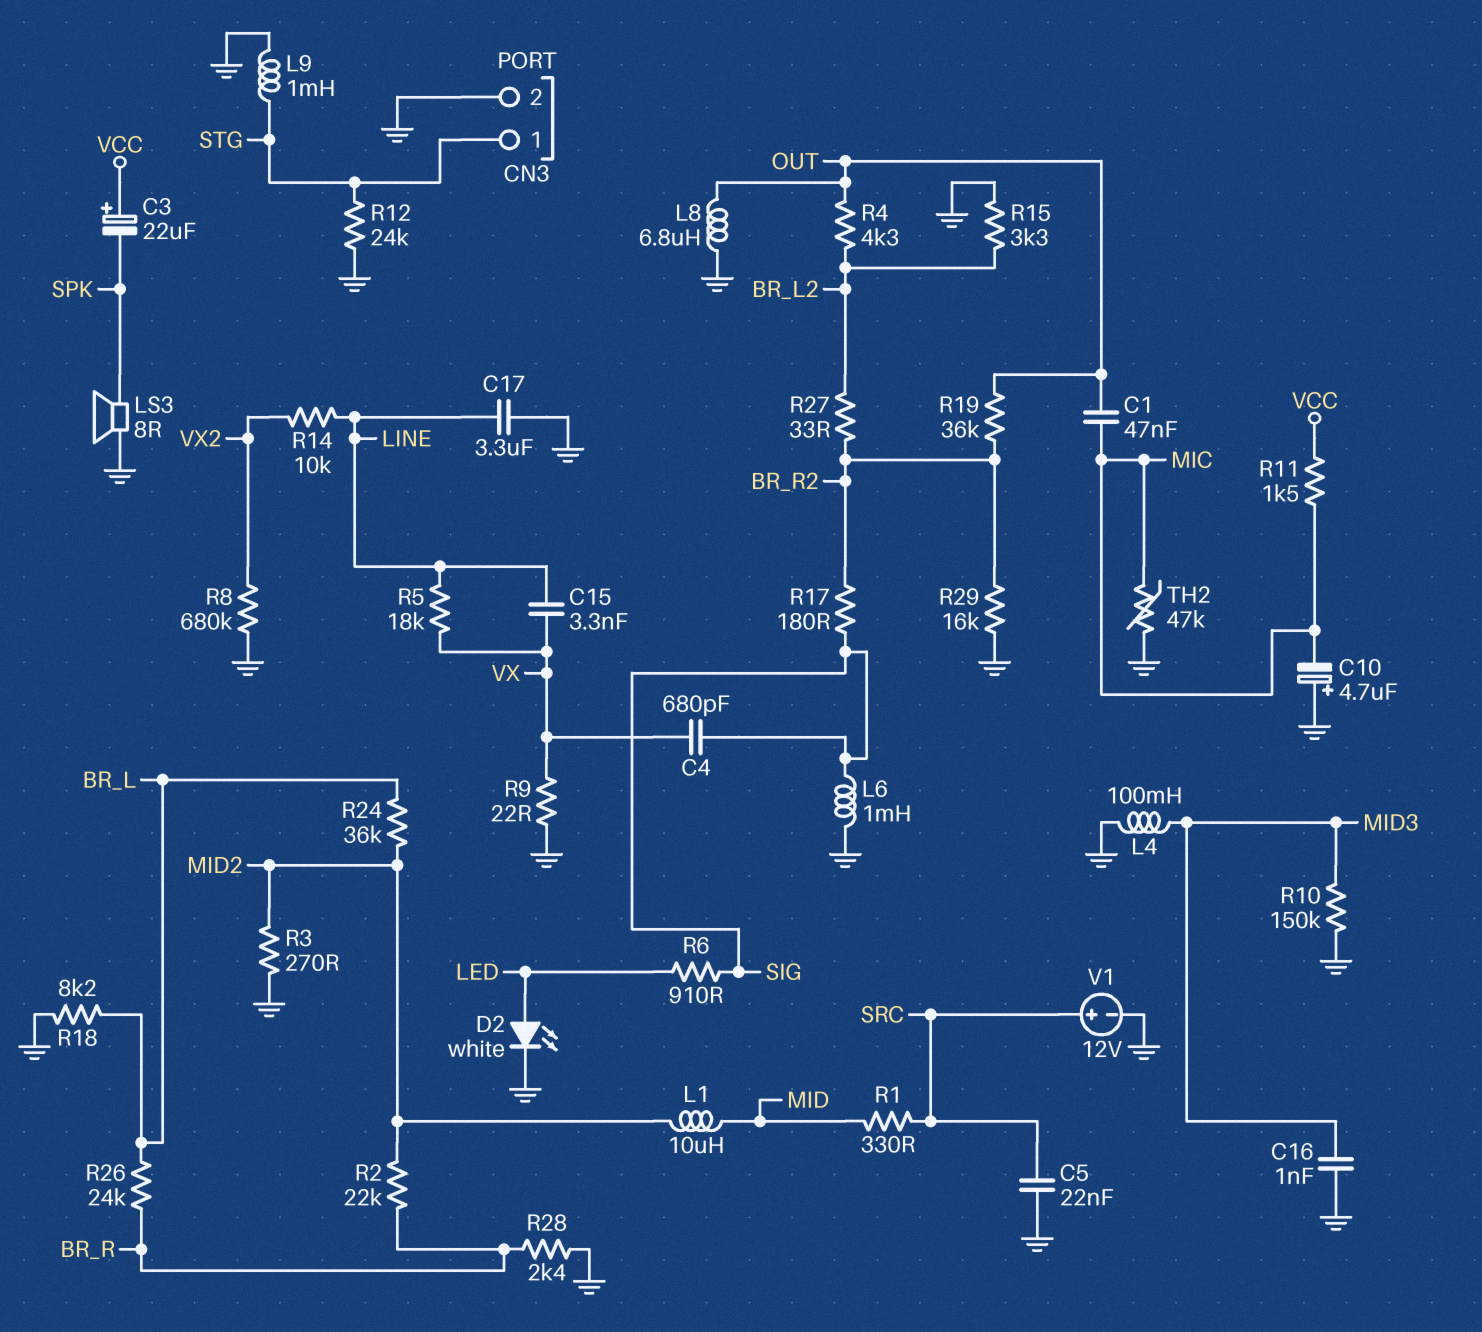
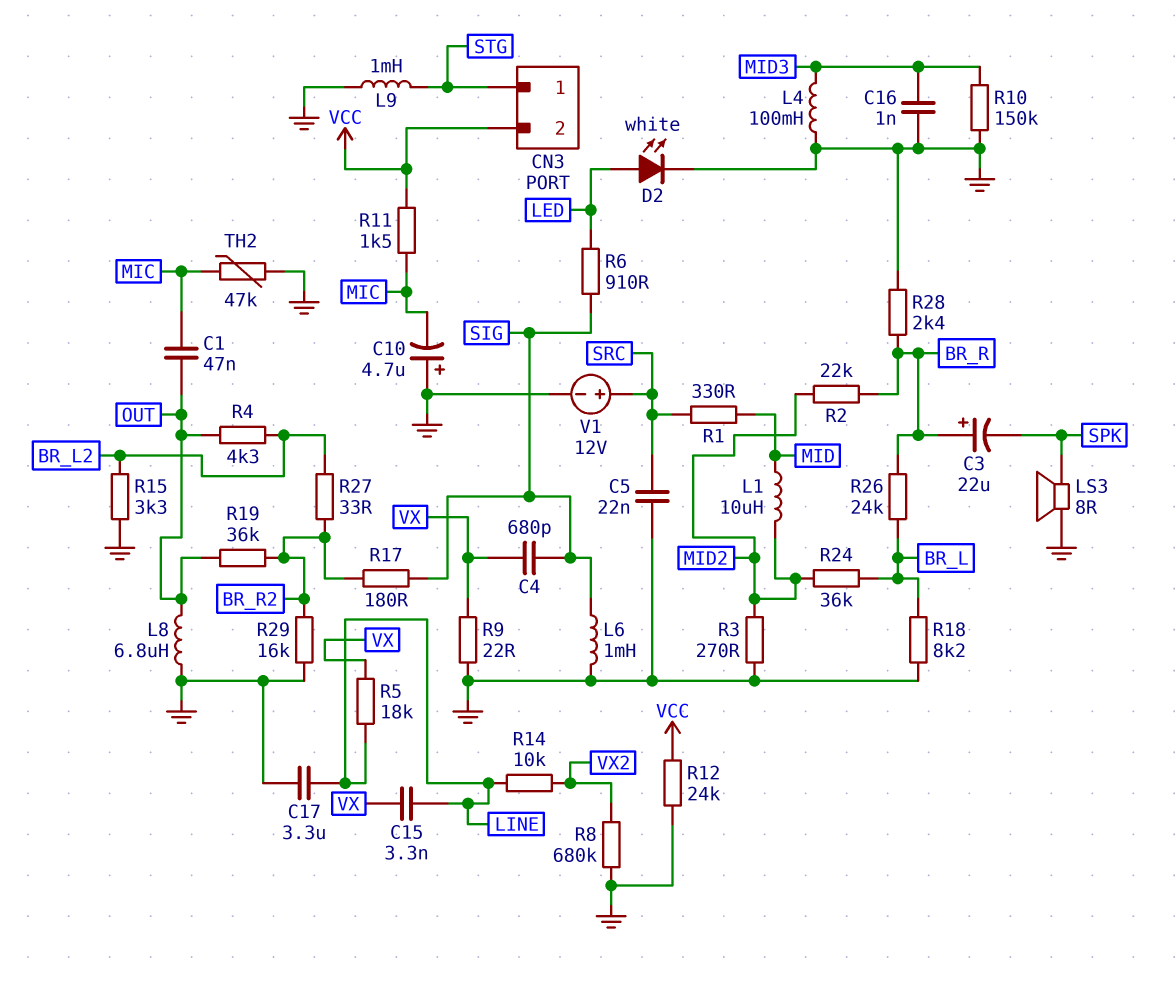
C3: 22uF (plus VCC, minus SPK) -> 22uF (plus BR_R, minus SPK)
CN3 pin 2: GND -> VCC
R12: 24k (GND, STG) -> 24k (GND, VCC)

